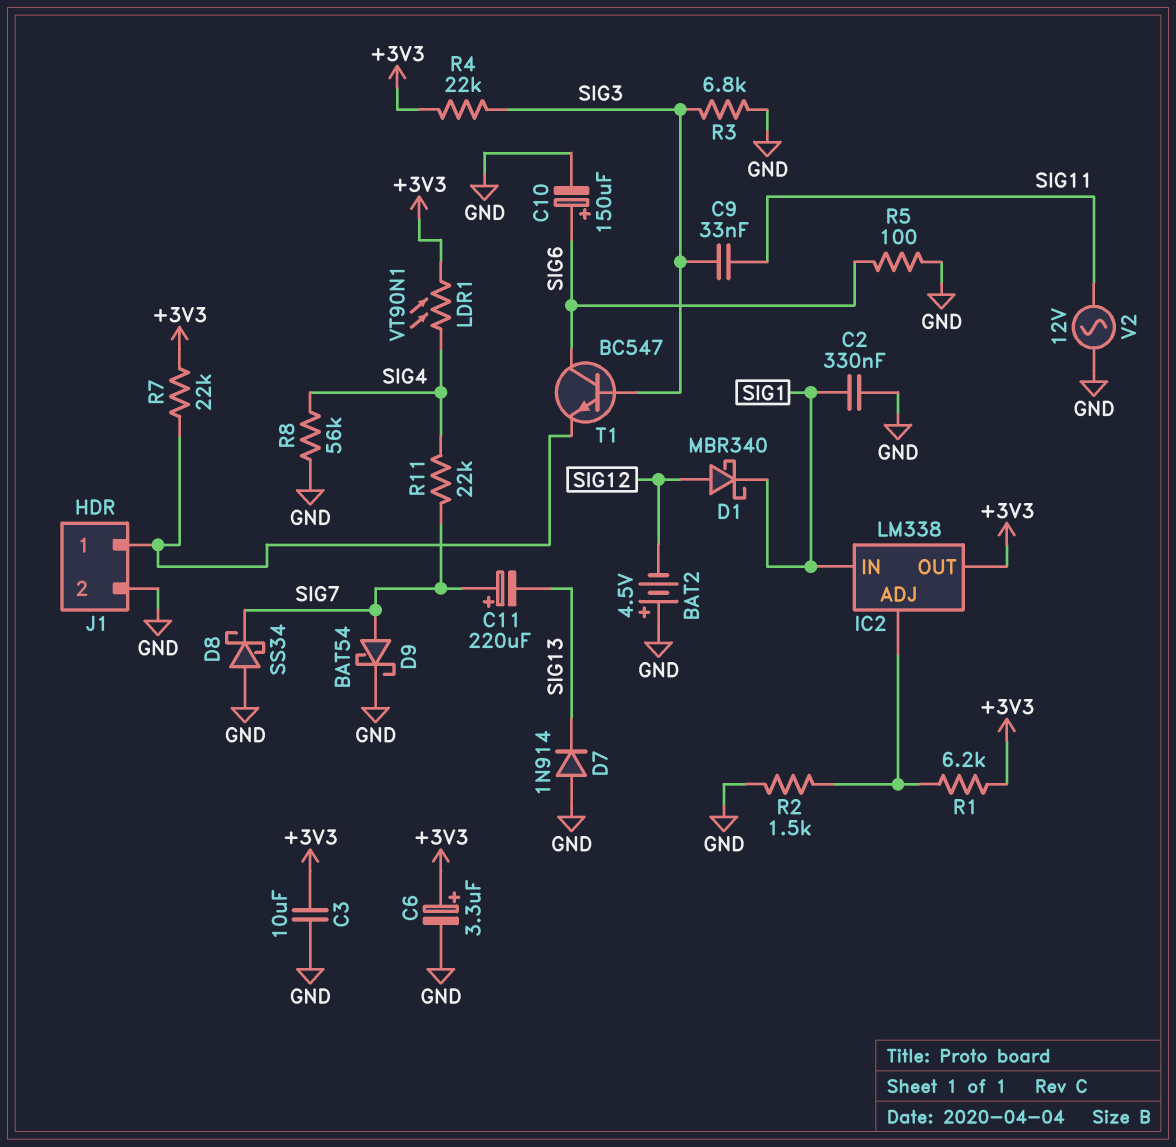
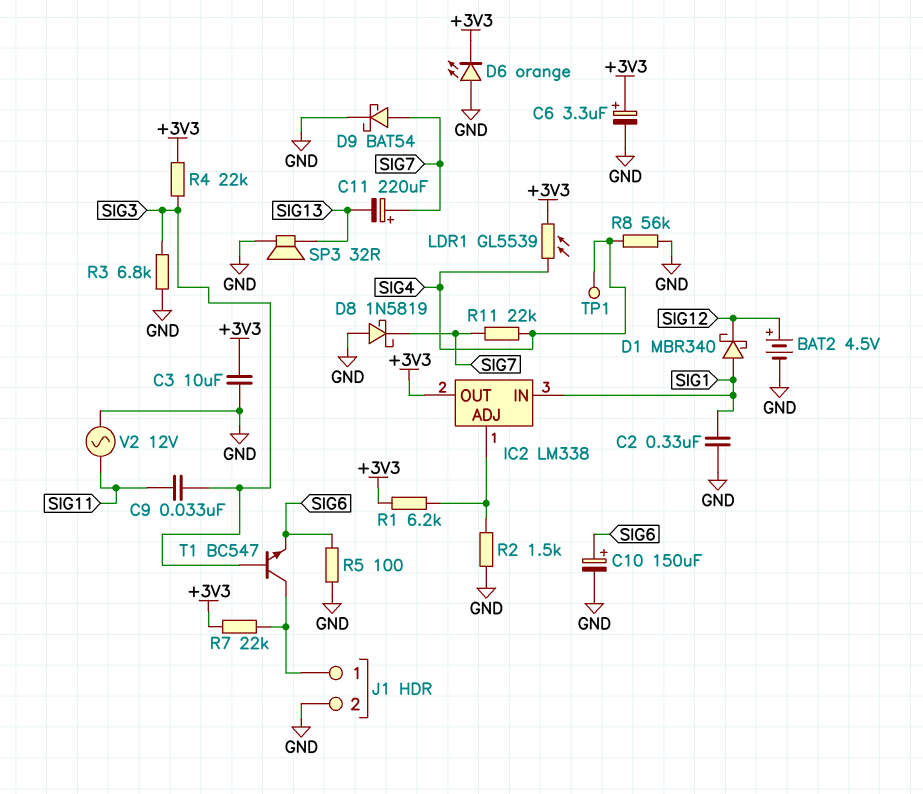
BAT2: 4.5V (plus GND, minus SIG12) -> 4.5V (plus SIG12, minus GND)
D1: schottky MBR340 (A SIG12, K SIG1) -> schottky MBR340 (A SIG1, K SIG12)
D6: none -> LED orange (A GND, K +3V3)
D7: diode 1N914 (A GND, K SIG13) -> none
D8: schottky SS34 (A GND, K SIG7) -> schottky 1N5819 (A GND, K SIG7)
LDR1: VT90N1 (+3V3, SIG4) -> GL5539 (+3V3, SIG4)
SP3: none -> speaker 32R (GND, SIG13)
T1: NPN BC547 (B SIG3, C SIG6, E J1/1) -> NPN BC547 (B SIG3, C J1/1, E SIG6)
TP1: none -> test point (SIG4)

